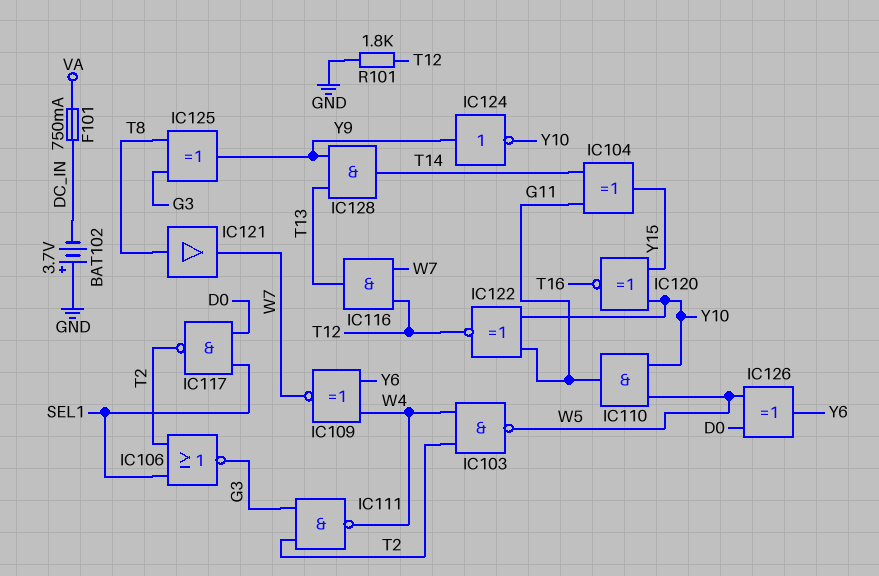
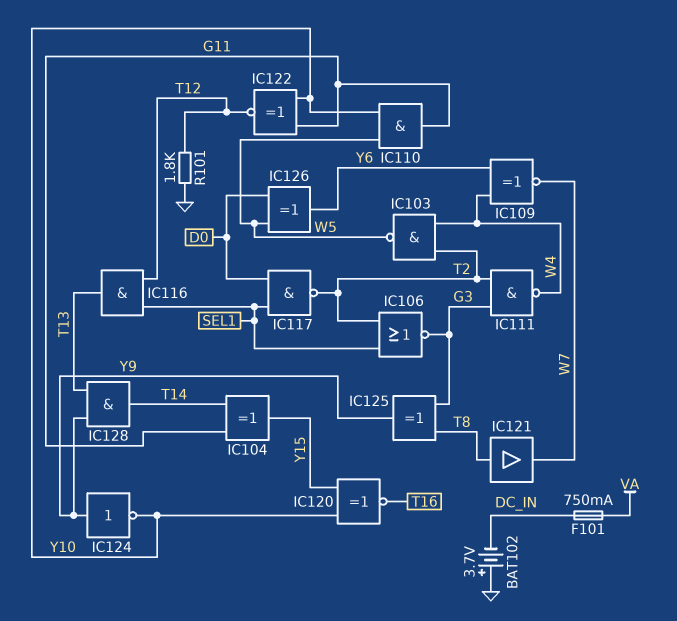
IC116: AND (in T12, in W7, out T13) -> AND (in SEL1, in T12, out T13)

